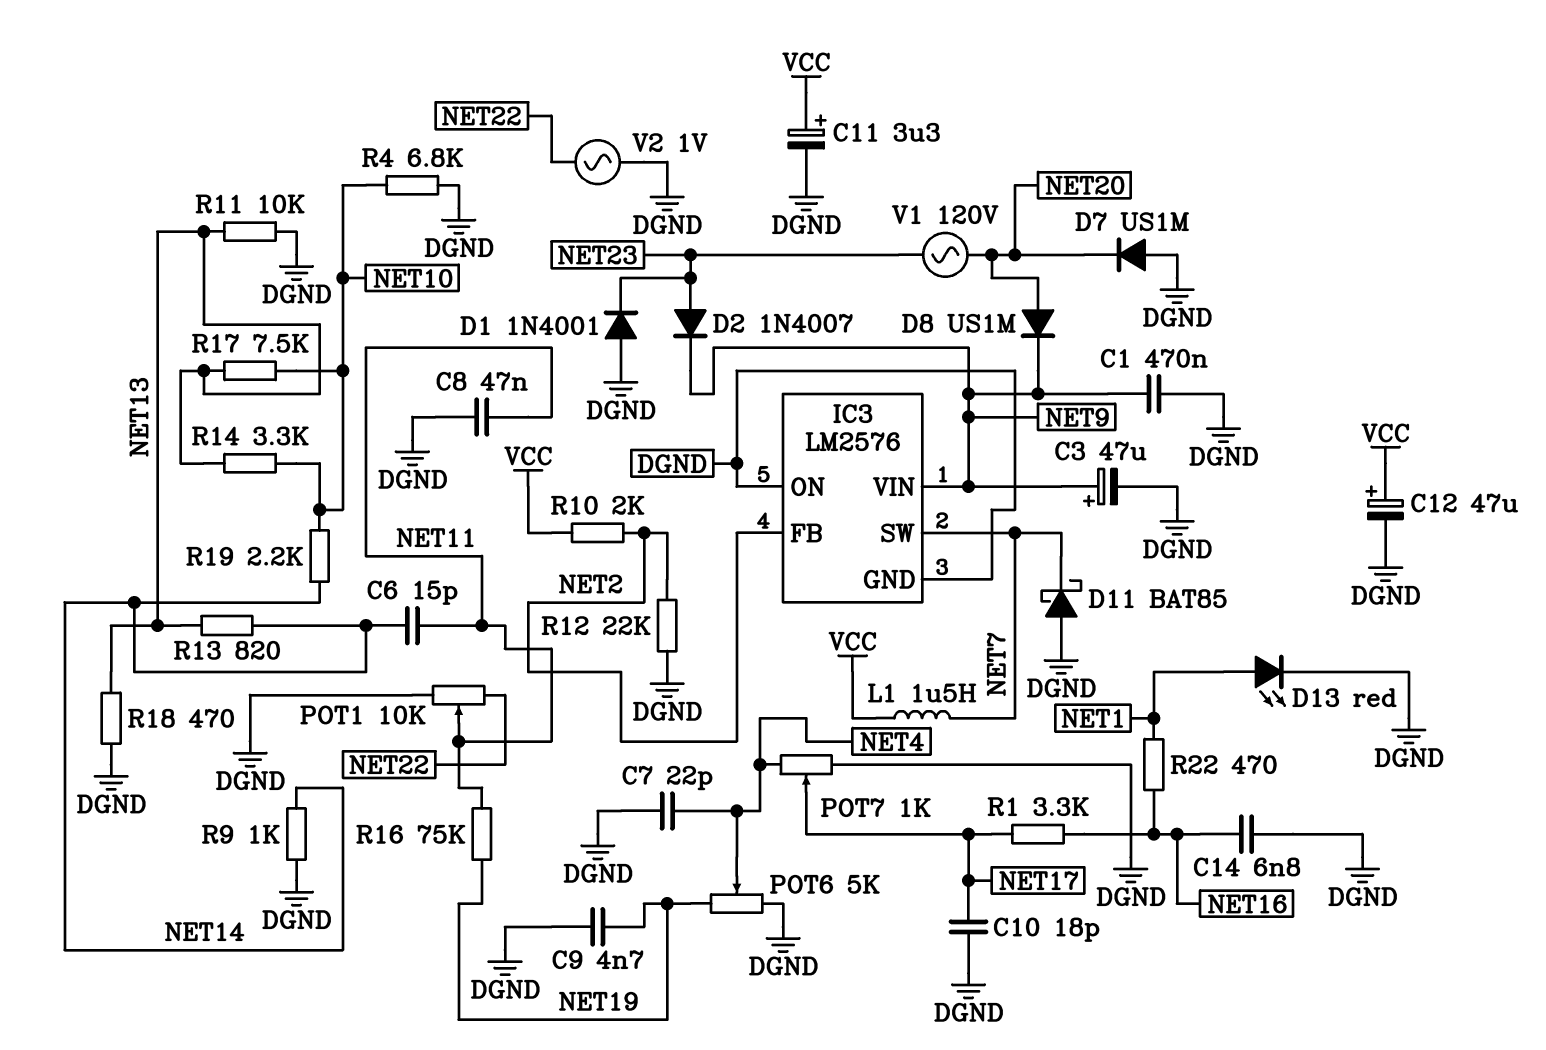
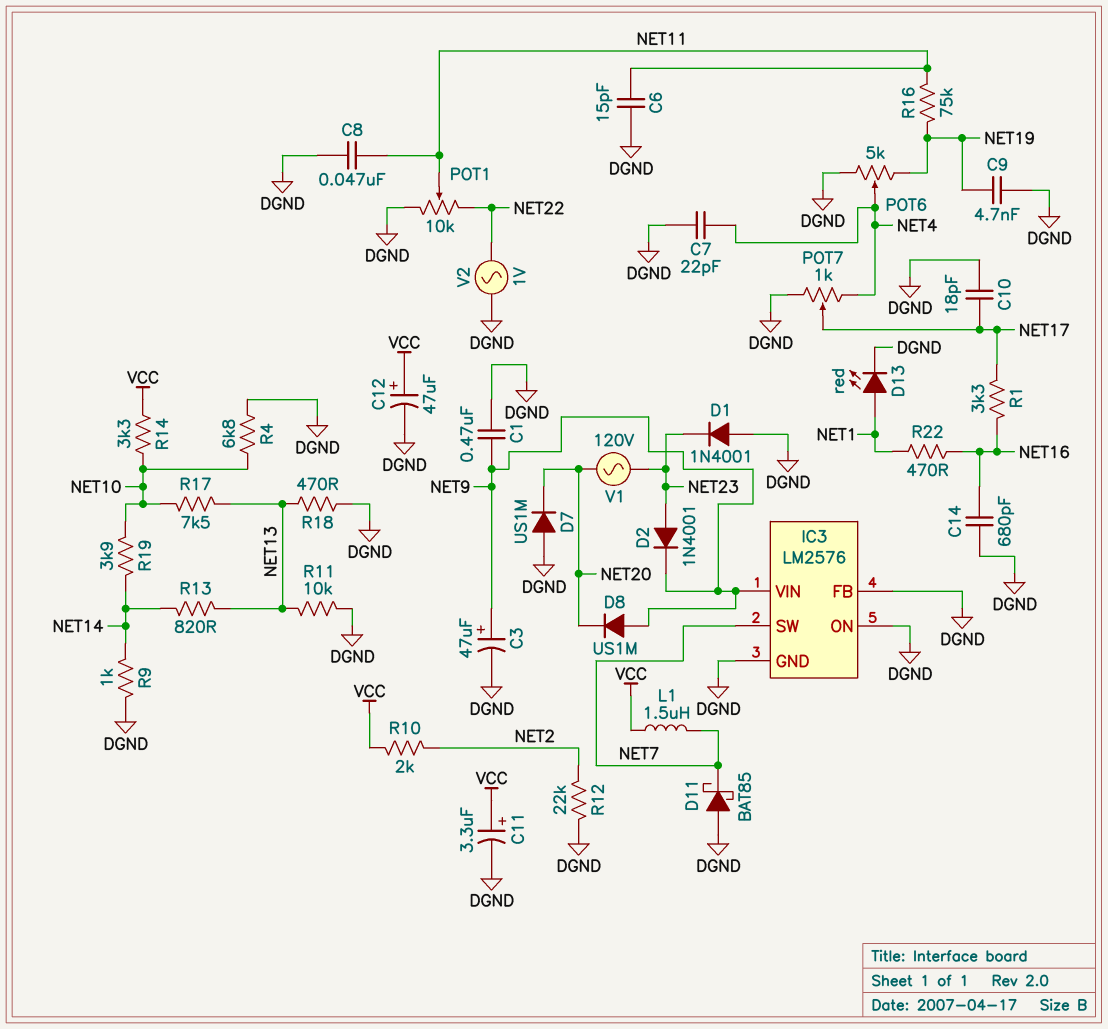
C6: 15pF (NET11, NET14) -> 15pF (DGND, NET11)
C14: 6.8nF (DGND, NET16) -> 680pF (DGND, NET16)
D2: diode 1N4007 (A NET23, K NET9) -> diode 1N4001 (A NET23, K NET9)
D8: diode US1M (A NET20, K NET9) -> diode US1M (A NET9, K NET20)
IC3 pin FB: NET2 -> DGND
R14: 3.3k (NET10, NET13) -> 3.3k (NET10, VCC)
R19: 2.2k (NET10, NET14) -> 3.9k (NET10, NET14)

